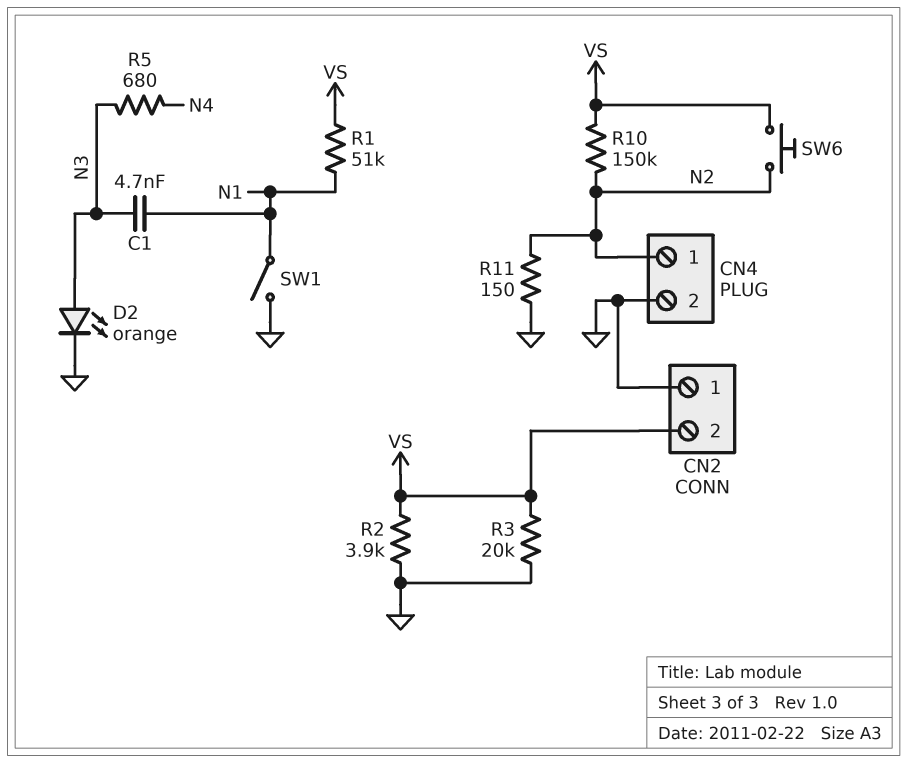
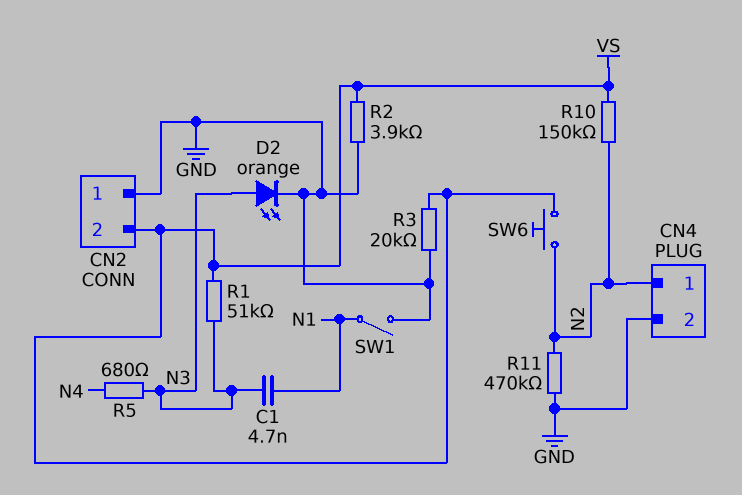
R1: 51k (N1, VS) -> 51k (N3, VS)
R11: 150 (GND, N2) -> 470k (GND, N2)

